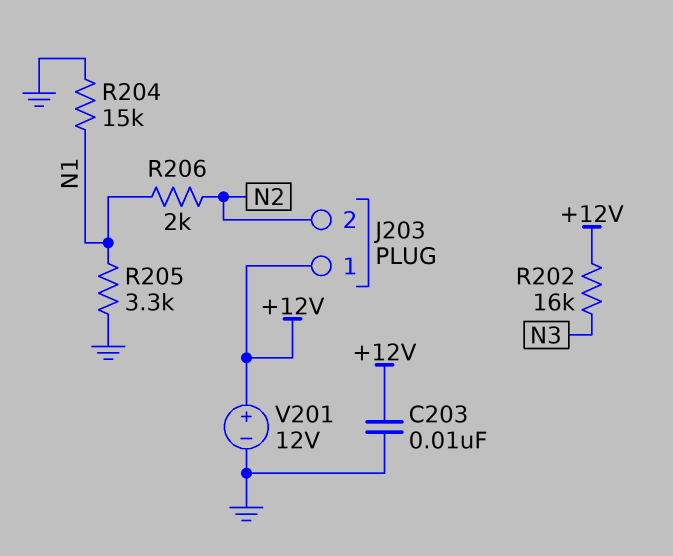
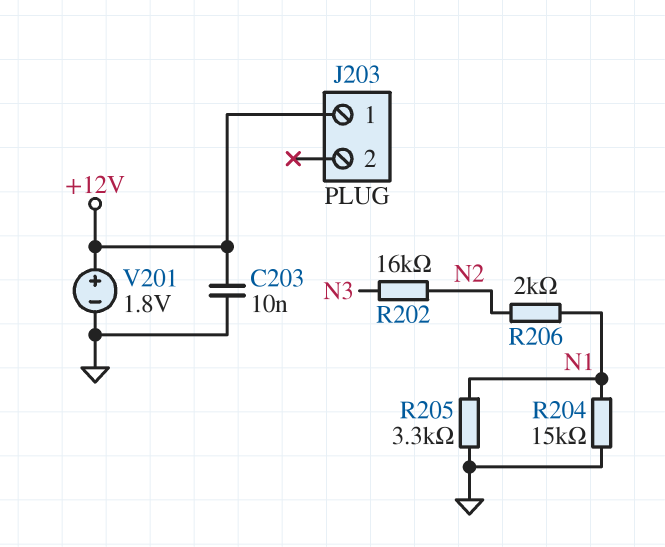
J203 pin 2: N2 -> none
R202: 16k (+12V, N3) -> 16k (N2, N3)
V201: 12V (plus +12V, minus GND) -> 1.8V (plus +12V, minus GND)

